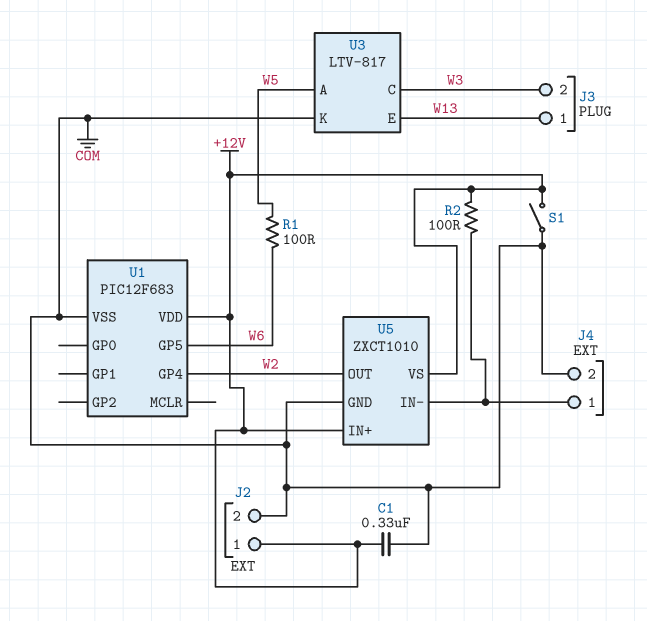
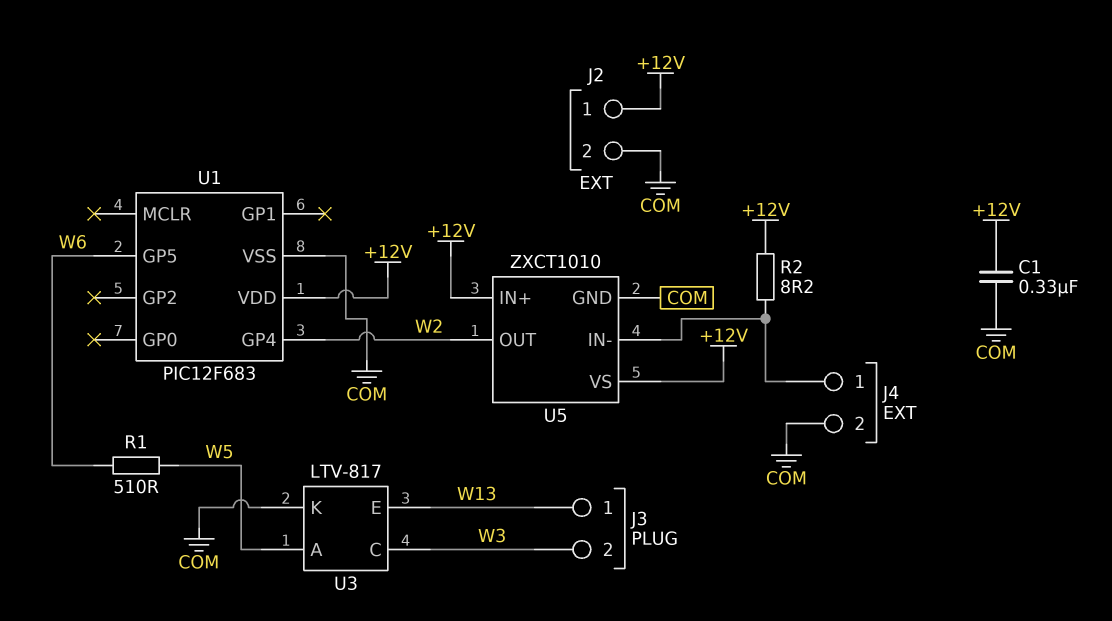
R1: 100 (W5, W6) -> 510 (W5, W6)
R2: 100 (+12V, J4/1) -> 8.2 (+12V, J4/1)
S1: switch (+12V, COM) -> none

